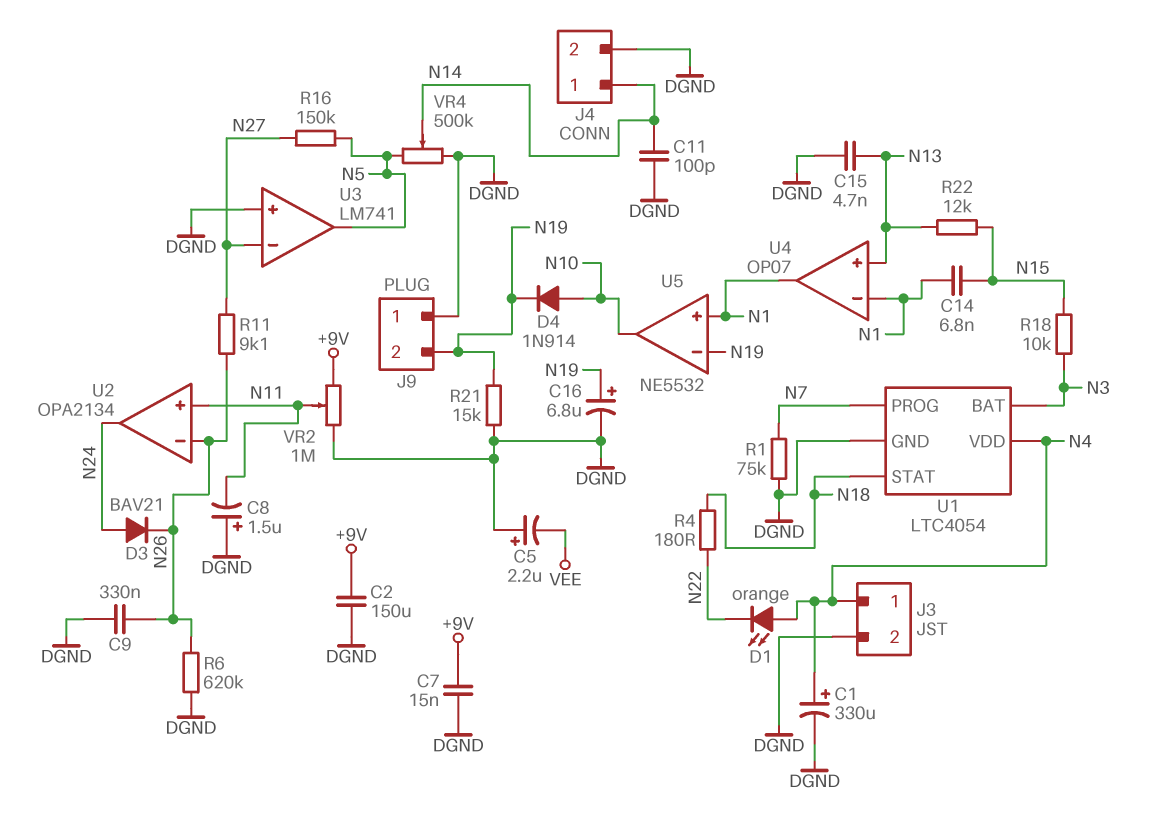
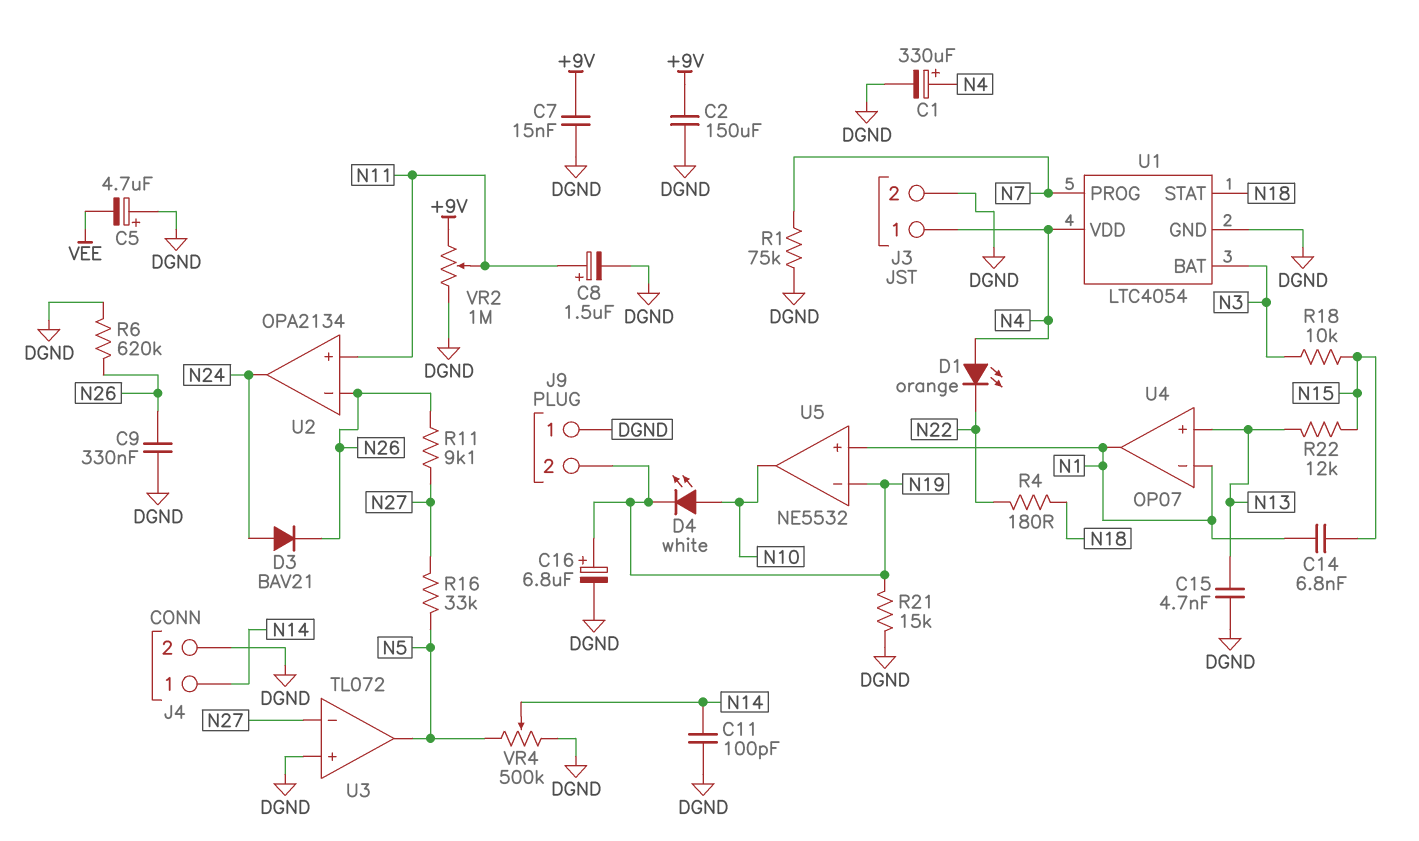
C5: 2.2uF (plus DGND, minus VEE) -> 4.7uF (plus DGND, minus VEE)
C8: 1.5uF (plus DGND, minus N11) -> 1.5uF (plus N11, minus DGND)
D4: diode 1N914 (A N10, K N19) -> LED white (A N10, K N19)
R16: 150k (N5, N27) -> 33k (N5, N27)
U3: LM741 -> TL072

